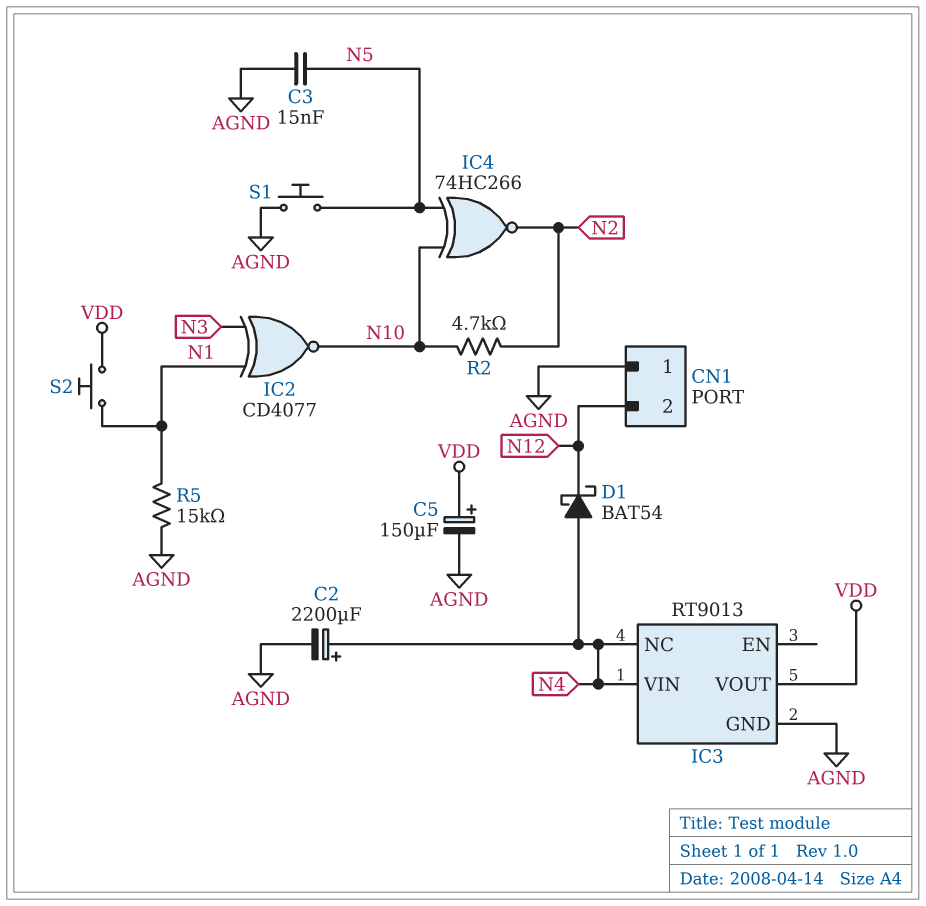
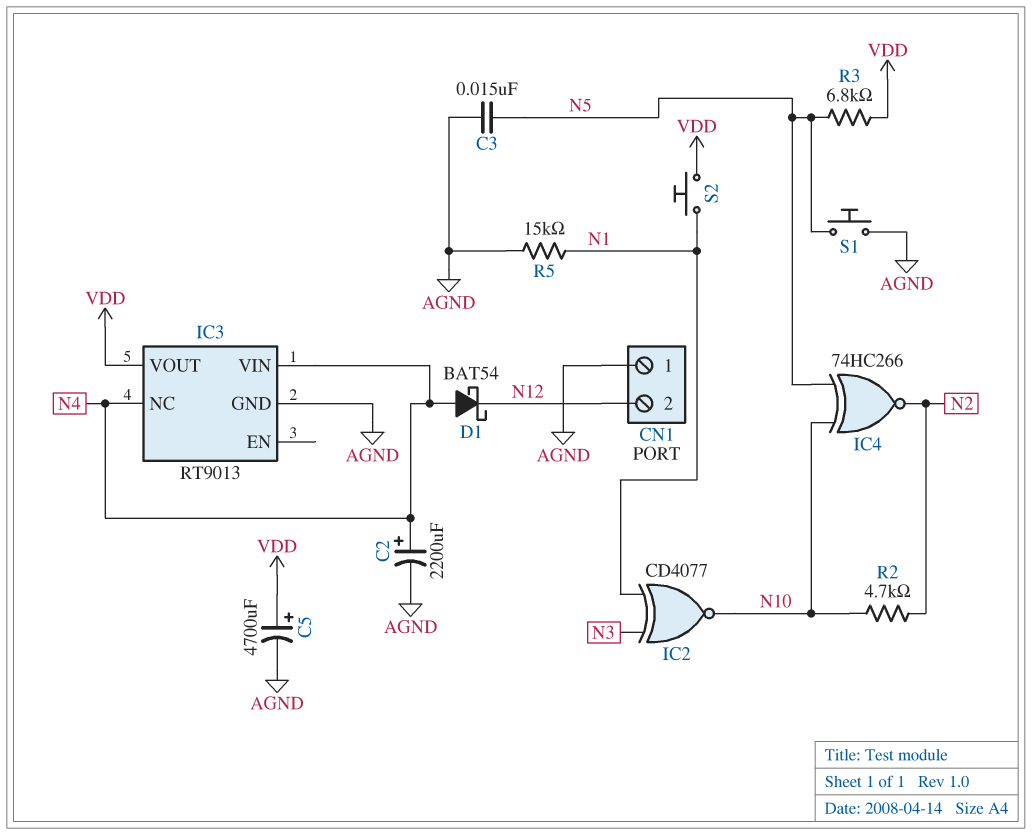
C5: 150uF (plus VDD, minus AGND) -> 4700uF (plus VDD, minus AGND)
R3: none -> 6.8k (N5, VDD)

